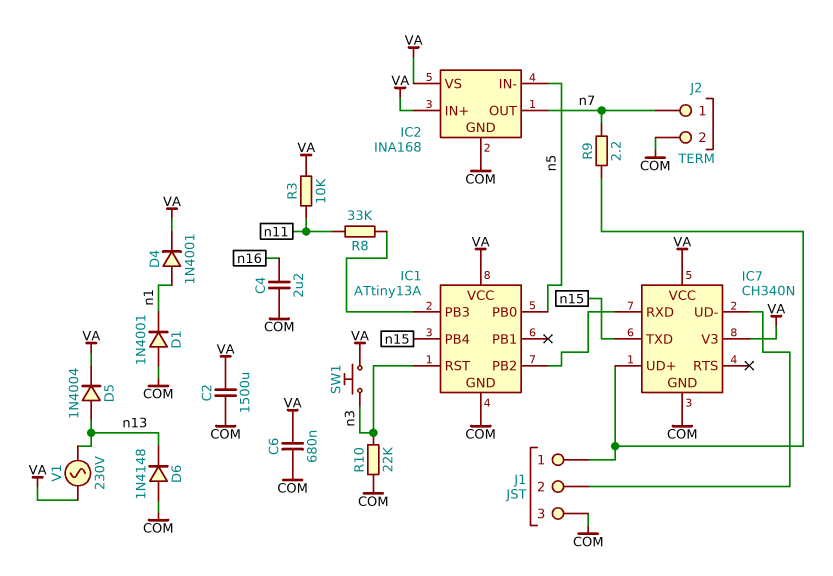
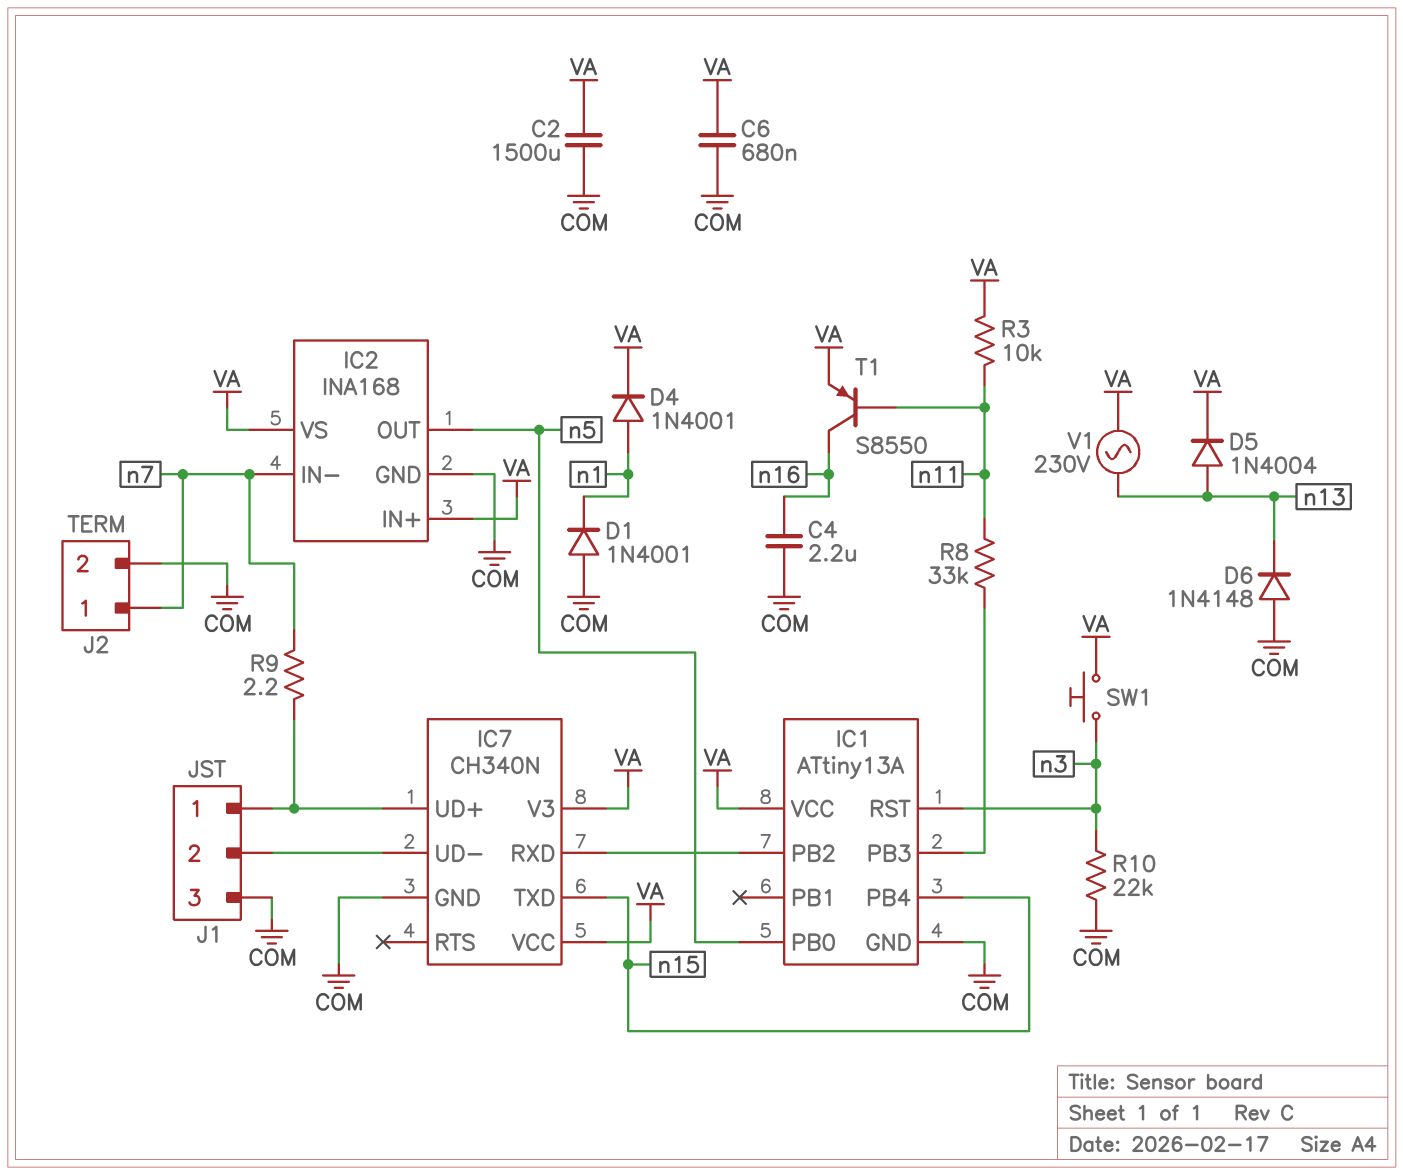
IC2 pin IN-: n5 -> n7
IC2 pin OUT: n7 -> n5
T1: none -> PNP S8550 (B n11, C n16, E VA)

